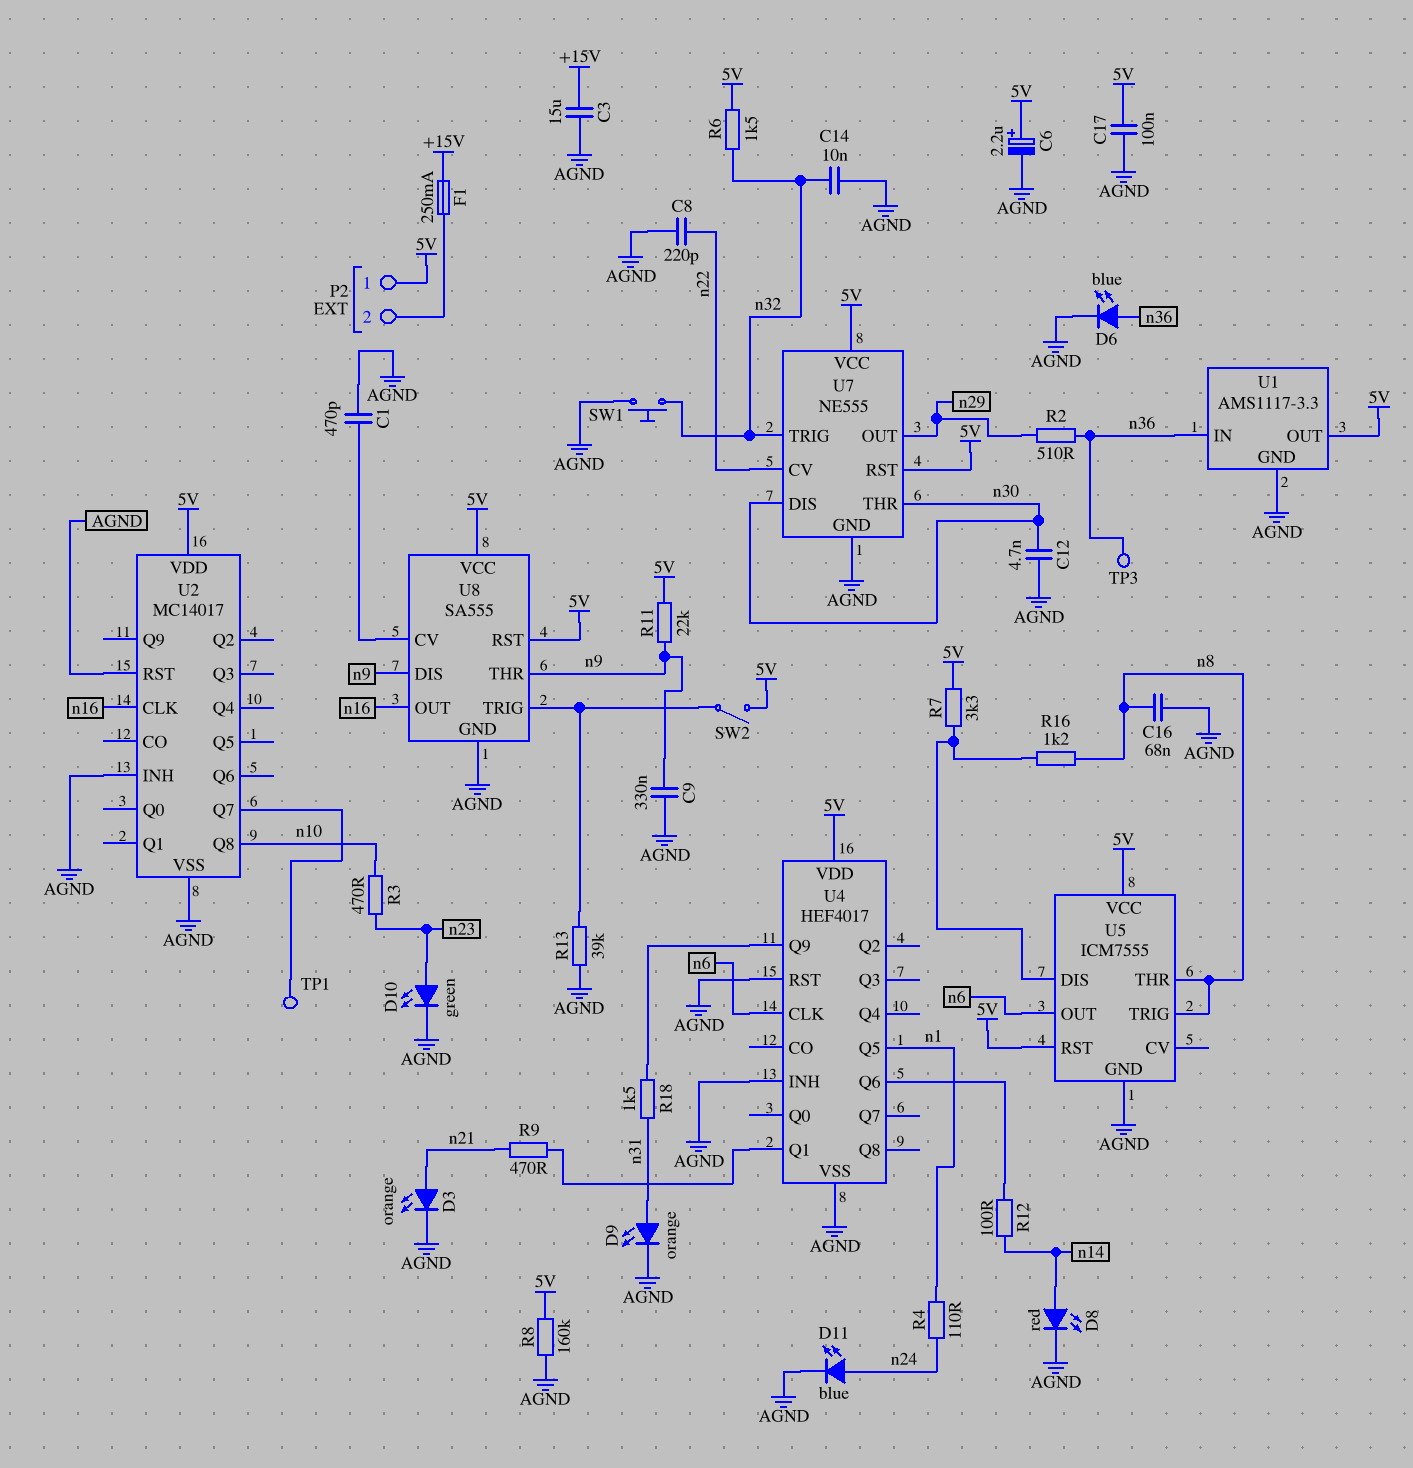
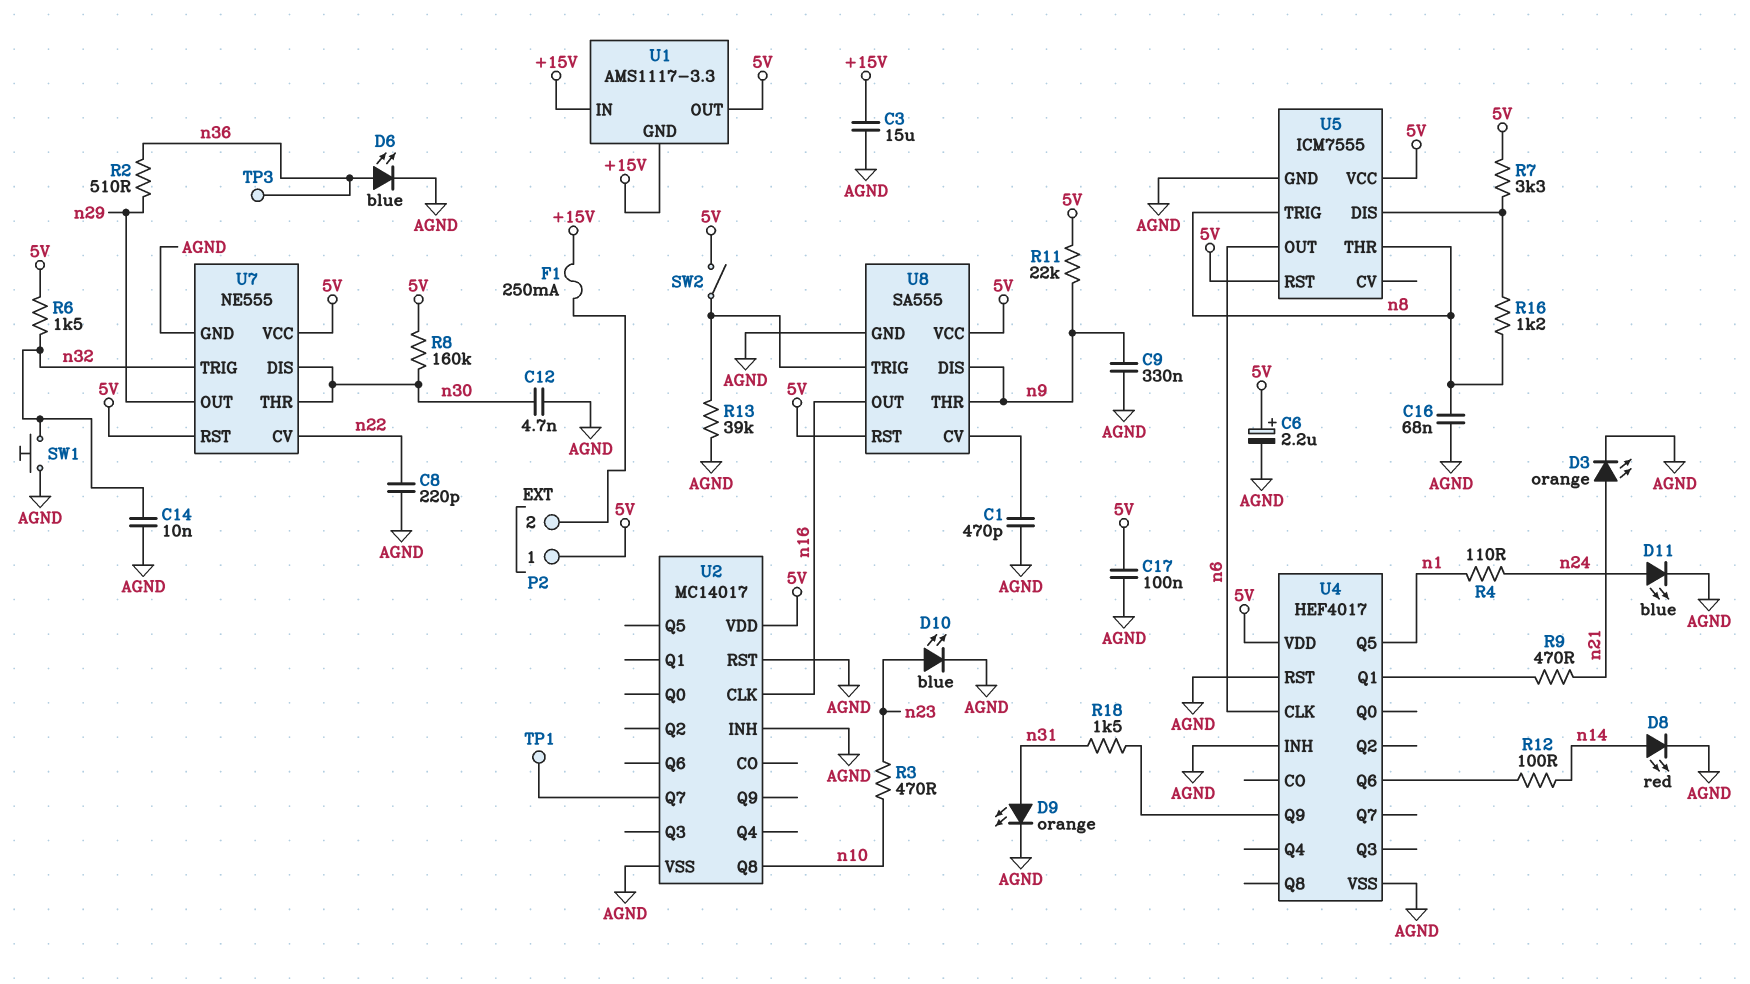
D10: LED green (A n23, K AGND) -> LED blue (A n23, K AGND)
R8: 160k (5V, AGND) -> 160k (5V, n30)
U1 pin GND: AGND -> +15V
U1 pin IN: n36 -> +15V

